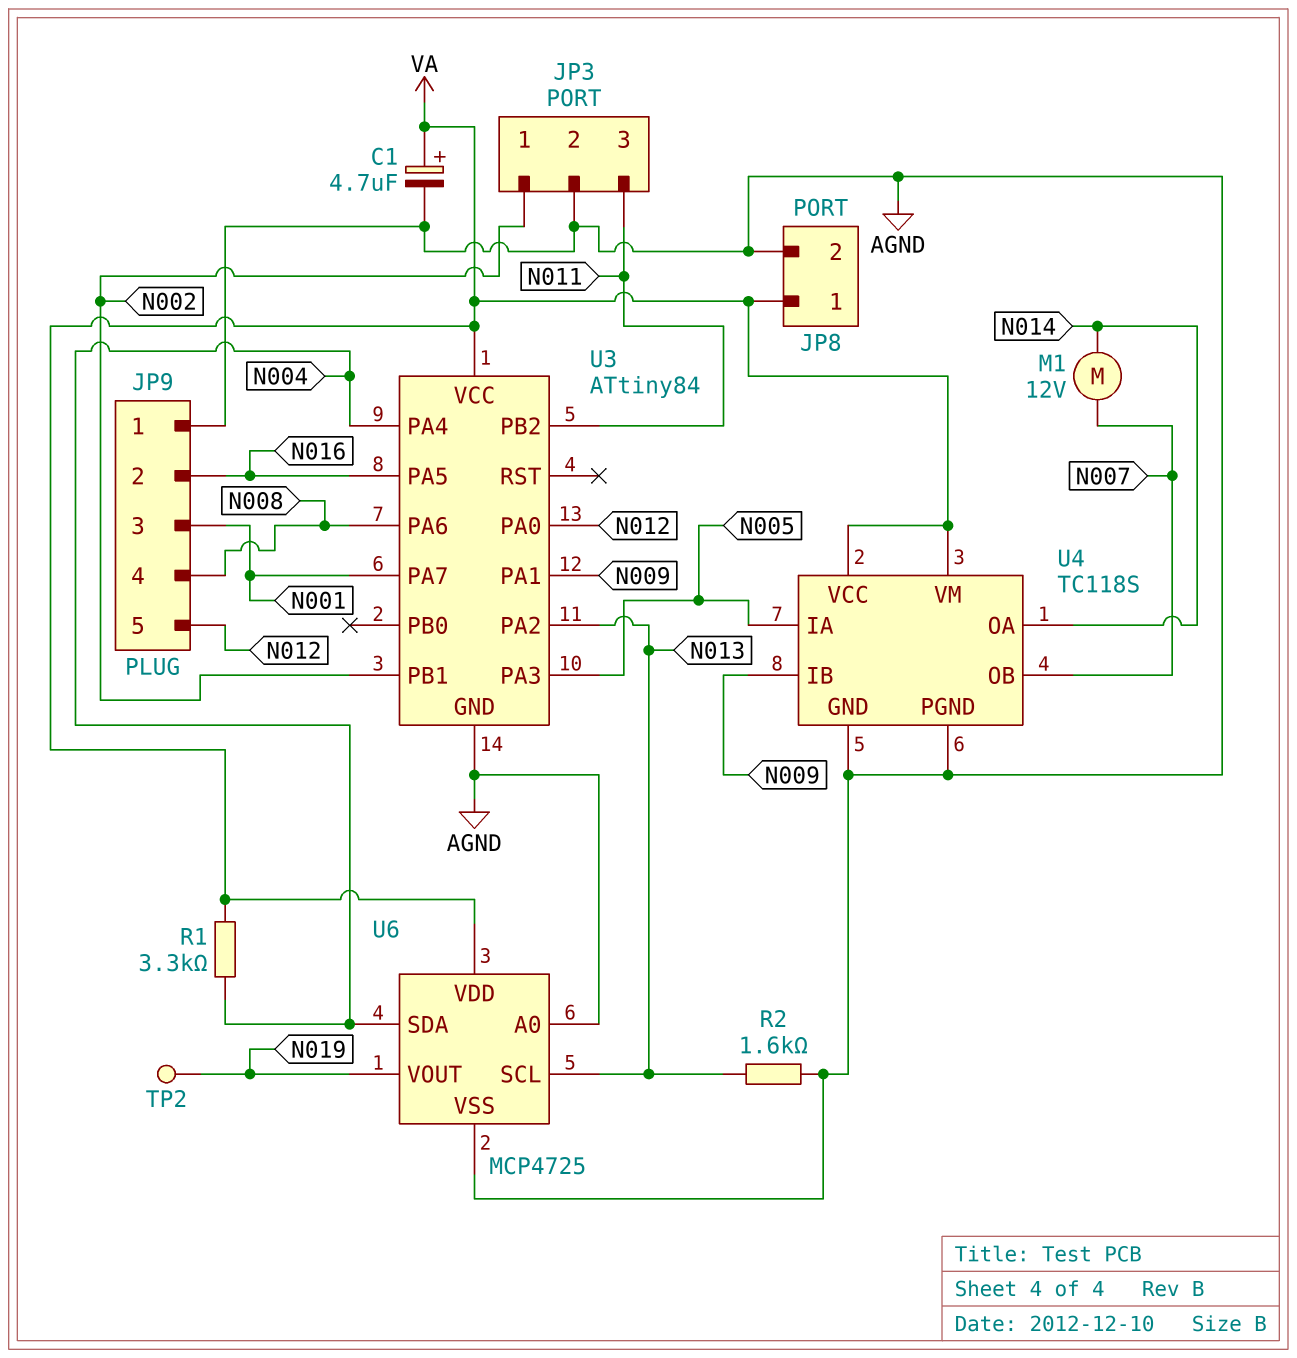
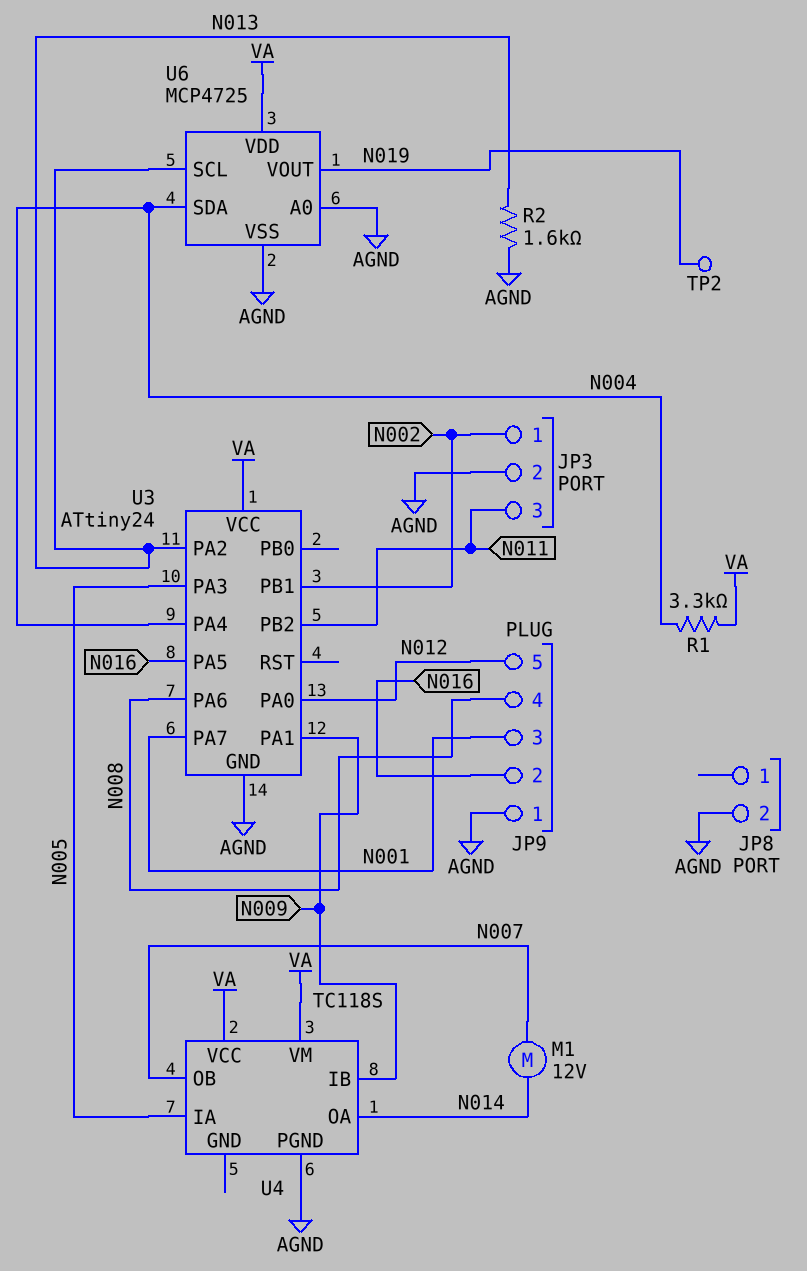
C1: 4.7uF (plus VA, minus AGND) -> none
JP8 pin 1: VA -> none
U3: ATtiny84 -> ATtiny24
U4 pin GND: AGND -> none

